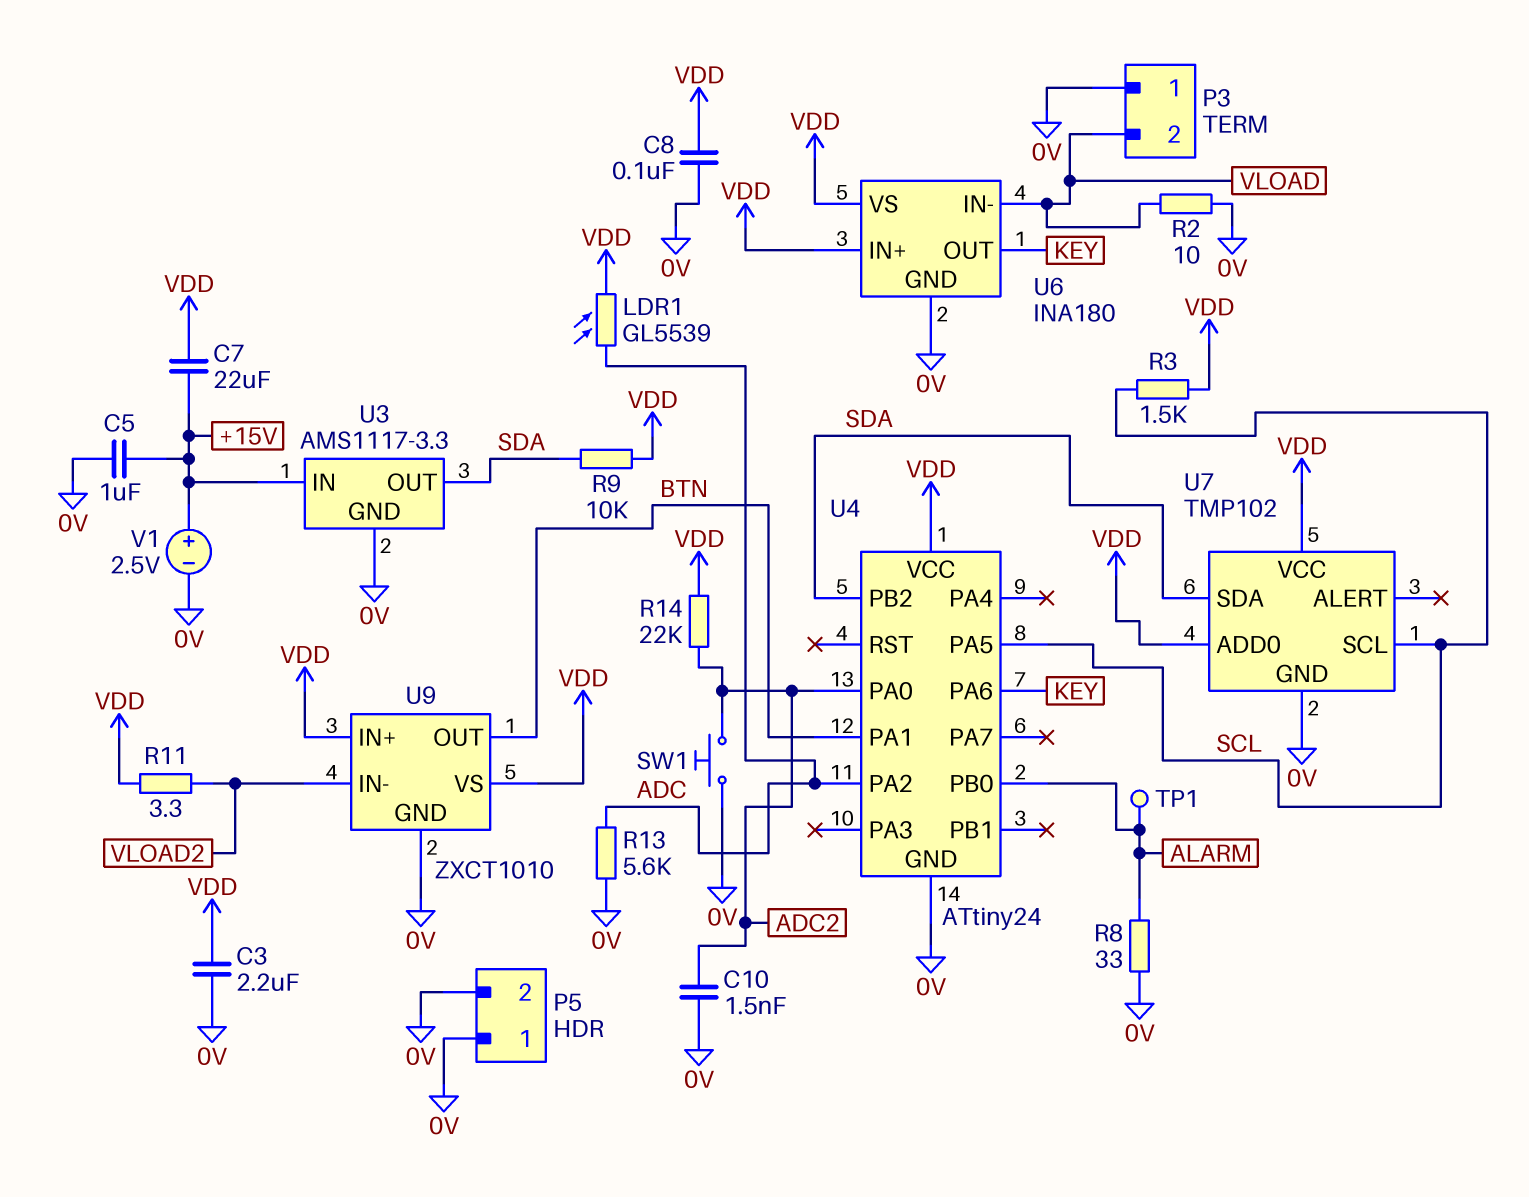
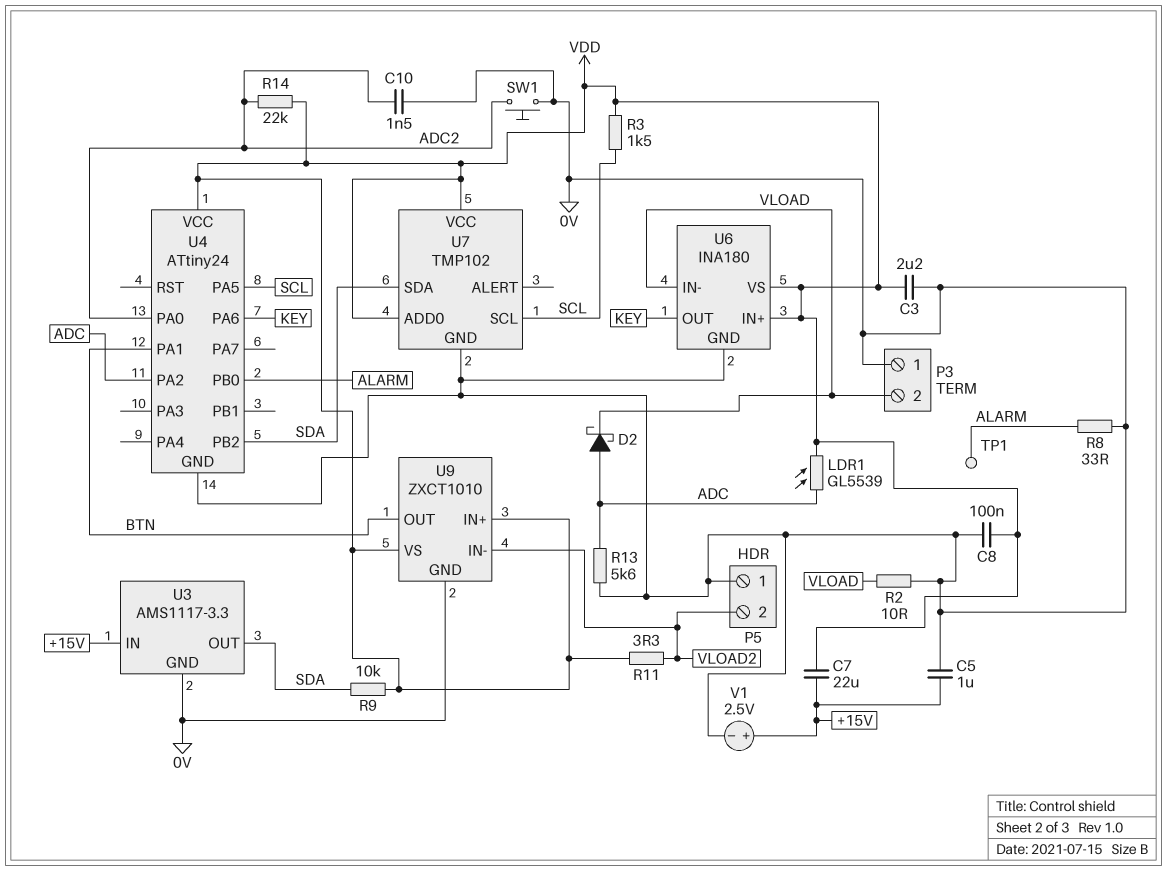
D2: none -> schottky (A ADC, K VLOAD)
P5 pin 2: 0V -> VLOAD2

